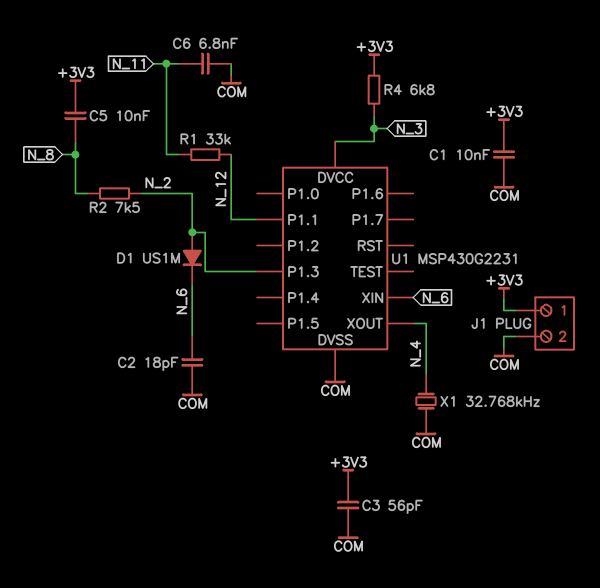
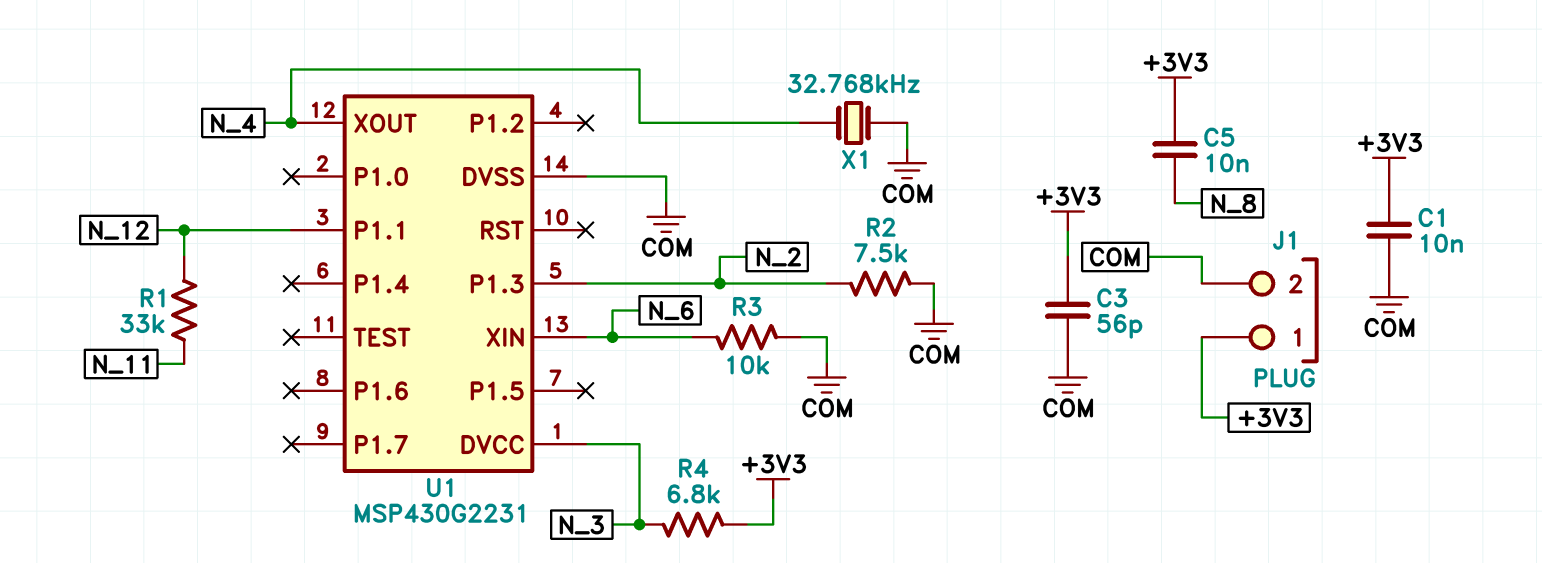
C2: 18pF (COM, N_6) -> none
C6: 6.8nF (COM, N_11) -> none
D1: diode US1M (A N_2, K N_6) -> none
R2: 7.5k (N_2, N_8) -> 7.5k (COM, N_2)
R3: none -> 10k (COM, N_6)

